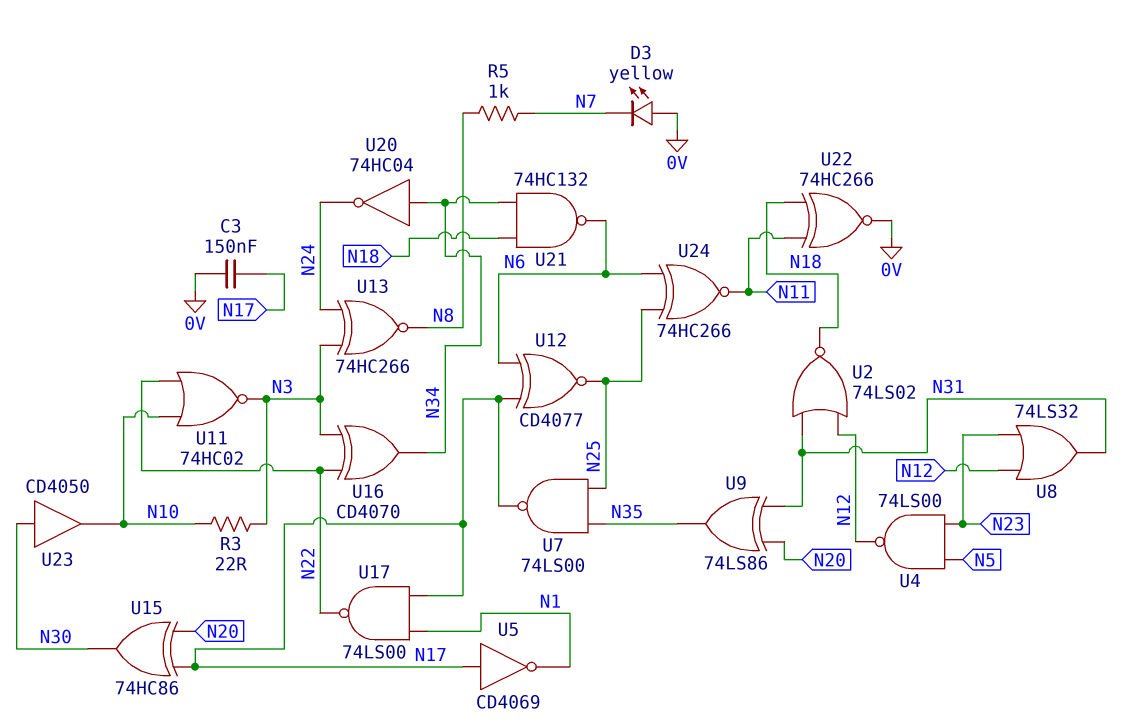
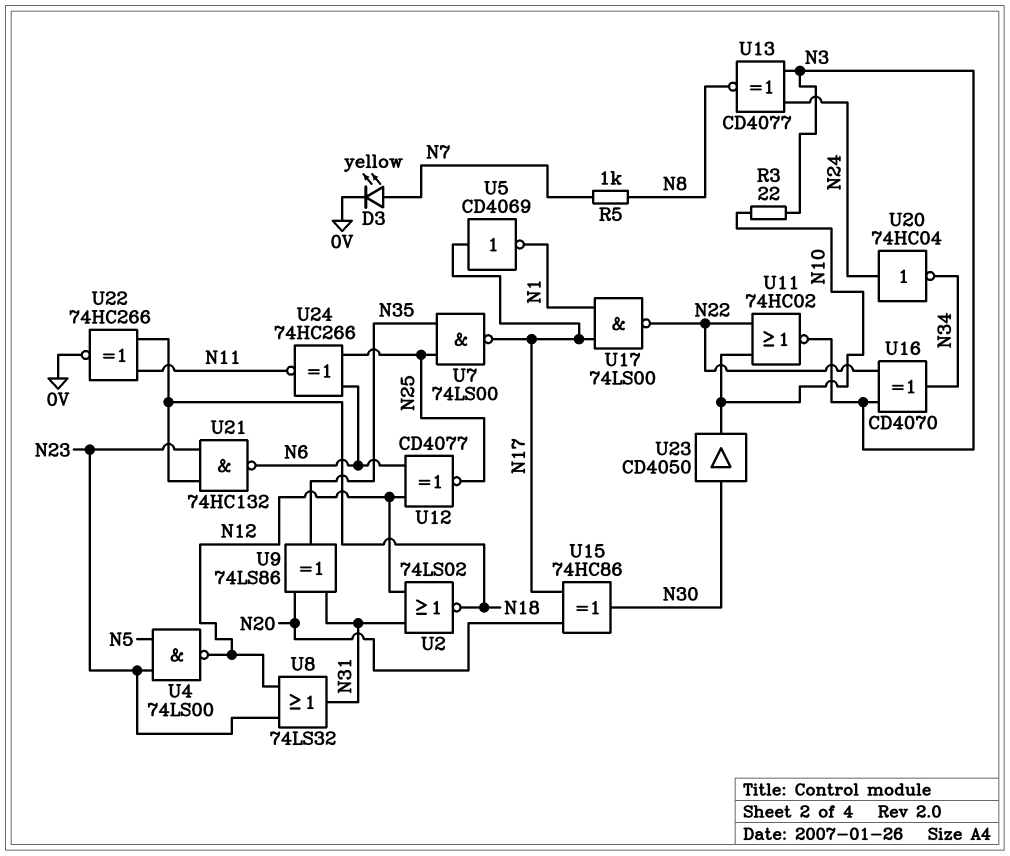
C3: 150nF (0V, N17) -> none
D3: LED yellow (A 0V, K N7) -> LED yellow (A N7, K 0V)
U12: XNOR CD4077 (in N6, in N17, out N25) -> XNOR CD4077 (in N6, in N12, out N25)
U13: XNOR 74HC266 (in N3, in N24, out N8) -> XNOR CD4077 (in N3, in N24, out N8)
U20: NOT 74HC04 (in N34, out N24) -> NOT 74HC04 (in N24, out N34)
U21: NAND 74HC132 (in N18, in N34, out N6) -> NAND 74HC132 (in N18, in N23, out N6)

